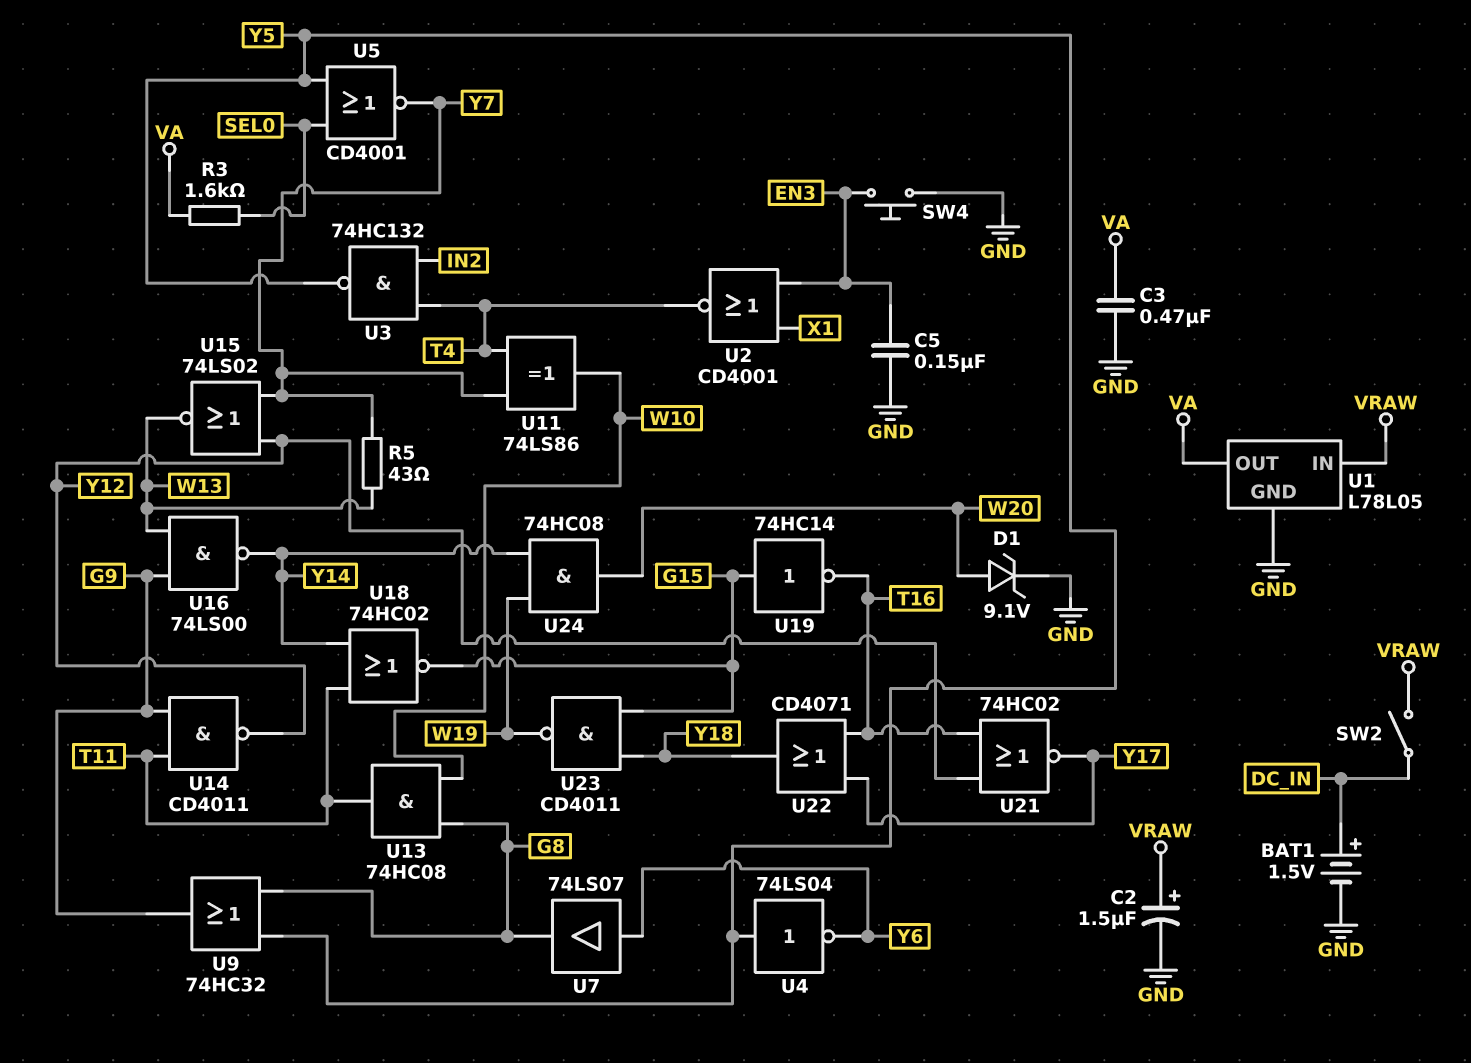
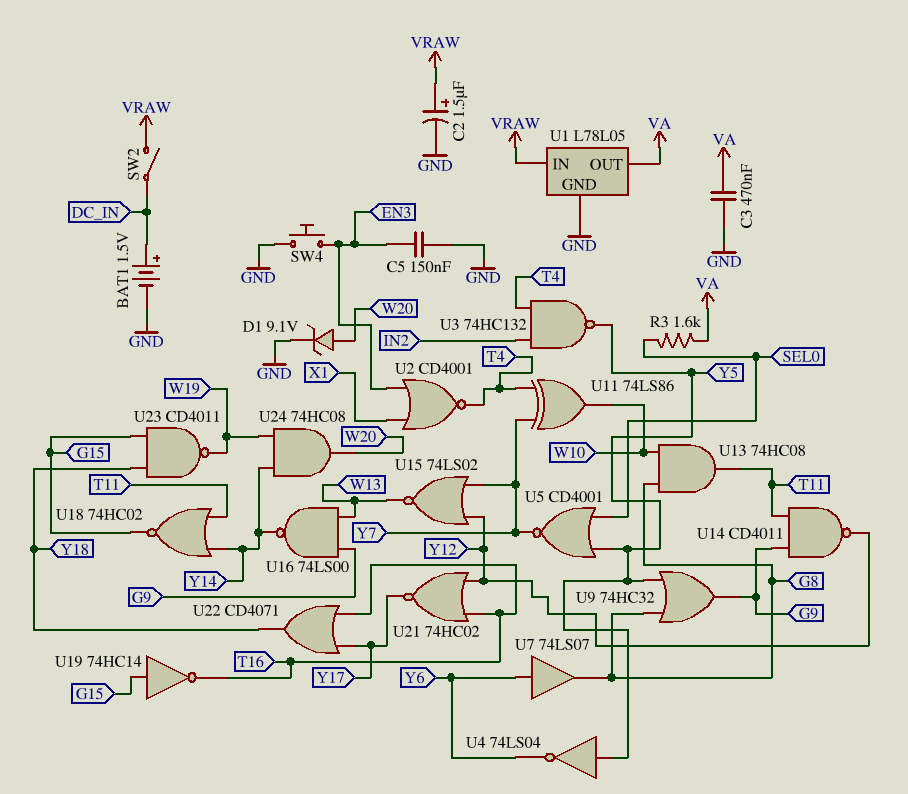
R5: 43 (W13, Y7) -> none

